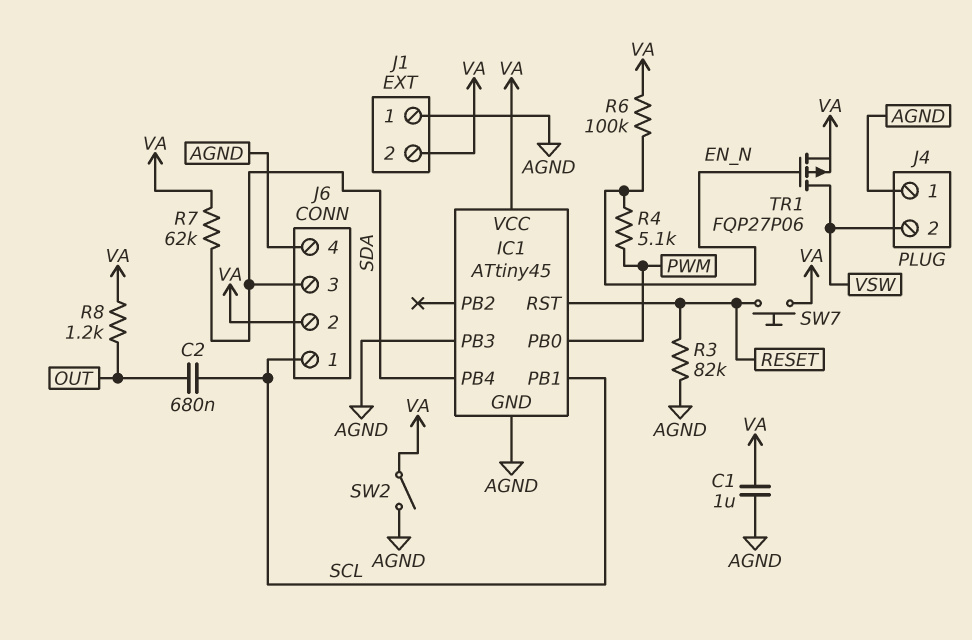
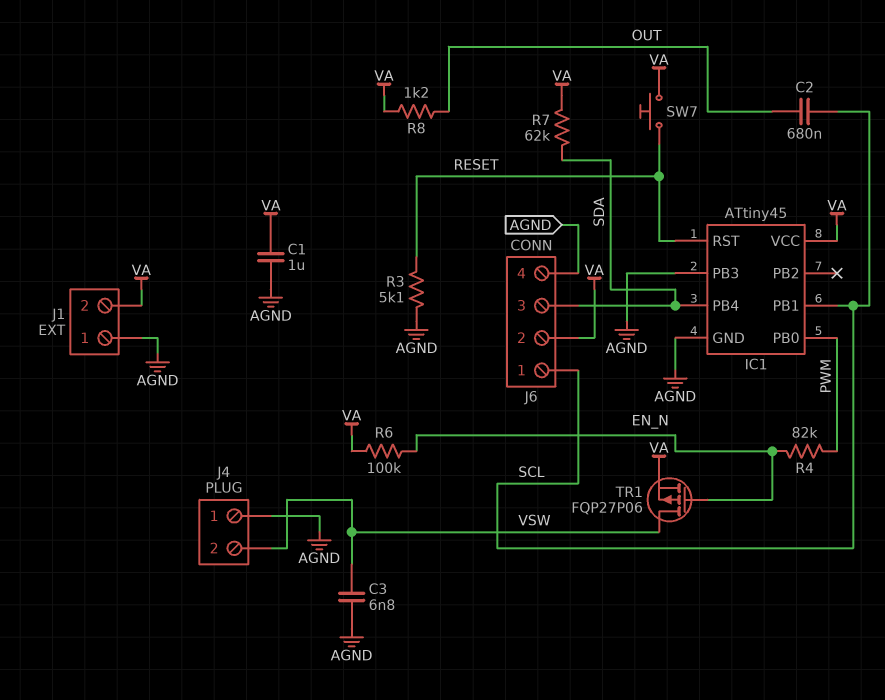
C3: none -> 6.8nF (AGND, VSW)
R3: 82k (AGND, RESET) -> 5.1k (AGND, RESET)
R4: 5.1k (EN_N, PWM) -> 82k (EN_N, PWM)
SW2: switch (AGND, VA) -> none

